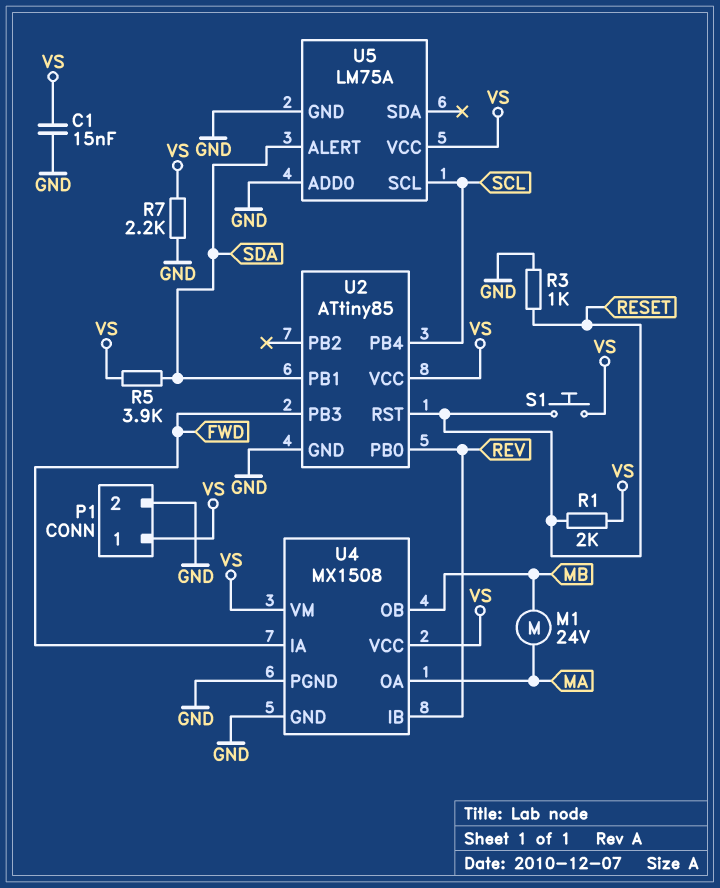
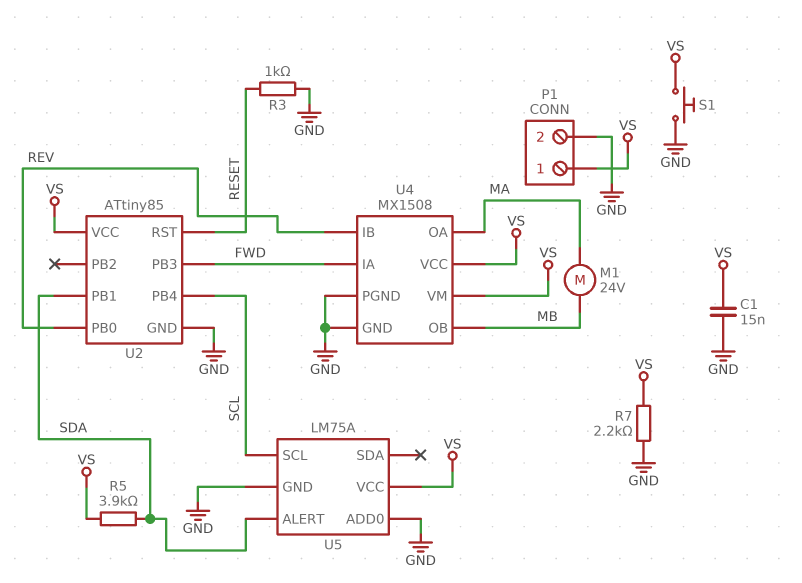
R1: 2k (RESET, VS) -> none
S1: button (RESET, VS) -> button (GND, VS)

